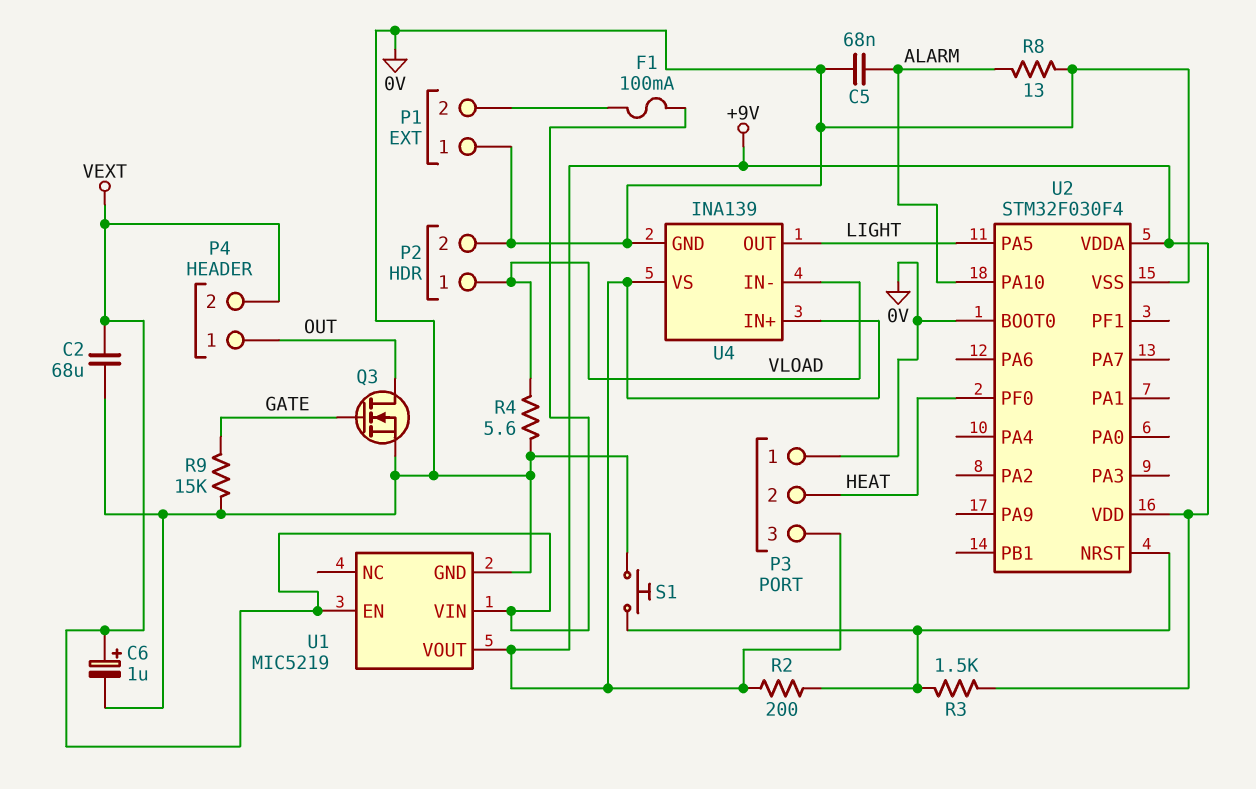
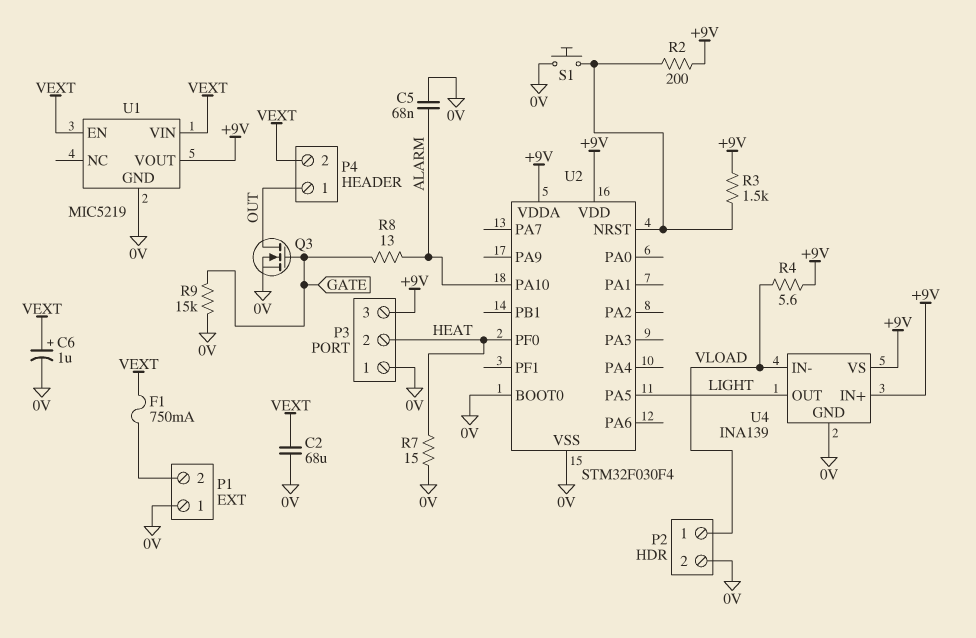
F1: 100mA (P1/2, VEXT) -> 750mA (P1/2, VEXT)
R4: 5.6 (0V, VLOAD) -> 5.6 (+9V, VLOAD)
R7: none -> 15 (0V, HEAT)
R8: 13 (0V, ALARM) -> 13 (ALARM, GATE)

